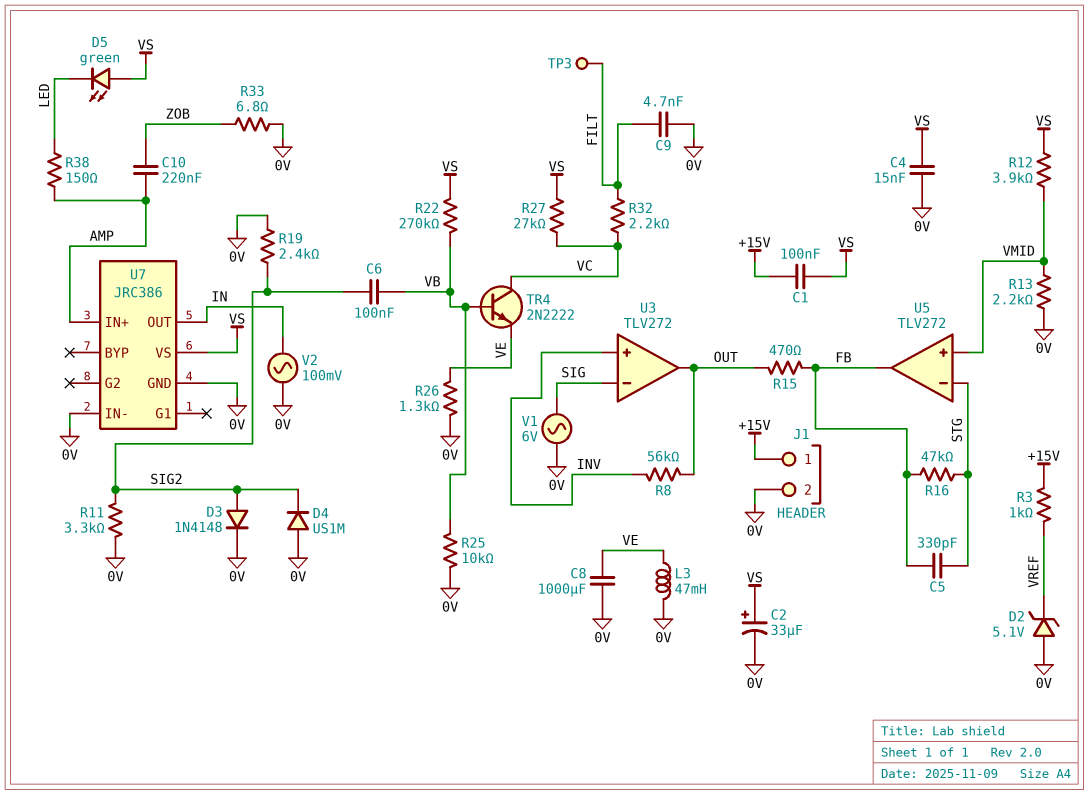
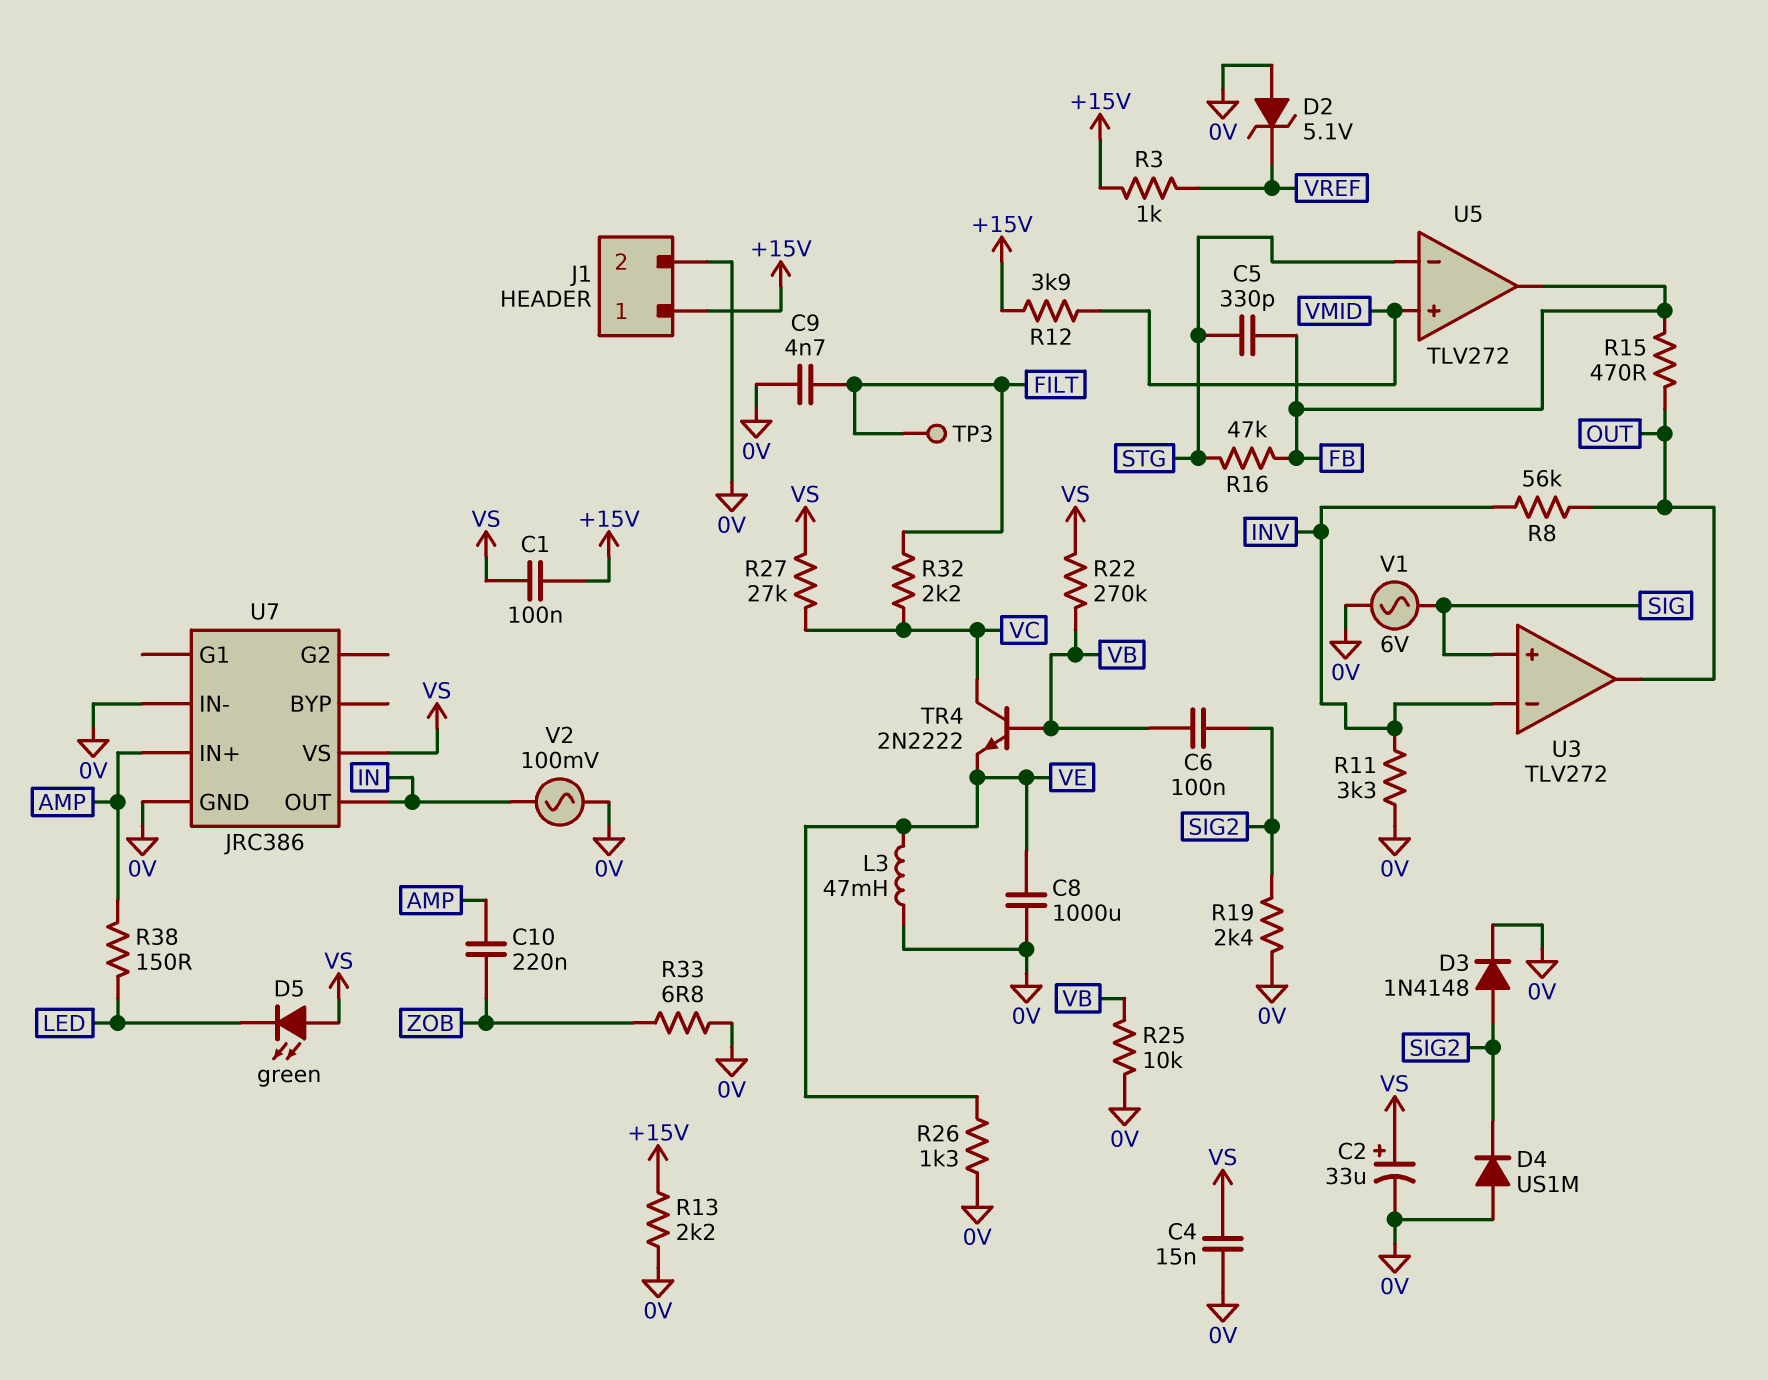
R11: 3.3k (0V, SIG2) -> 3.3k (0V, INV)
R12: 3.9k (VMID, VS) -> 3.9k (+15V, VMID)
R13: 2.2k (0V, VMID) -> 2.2k (+15V, 0V)
U3 pin in+: INV -> SIG
U3 pin in-: SIG -> INV

